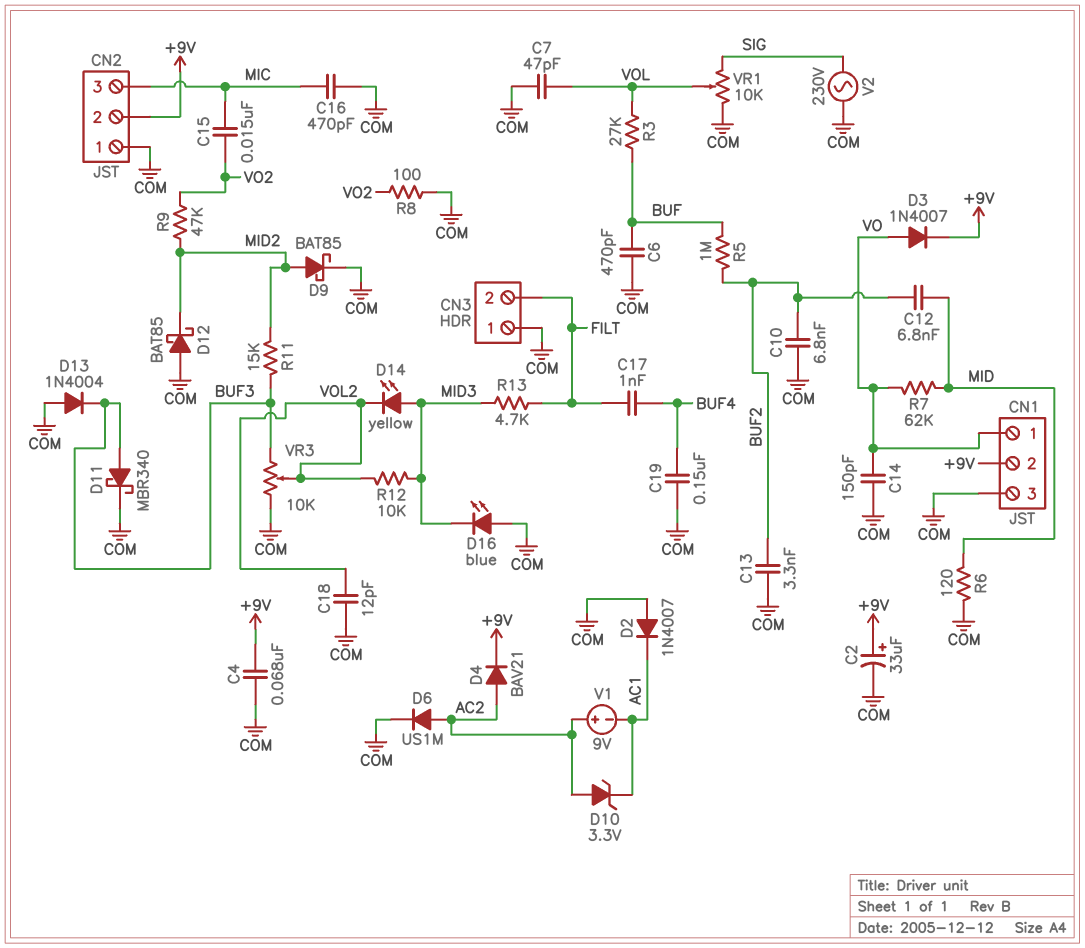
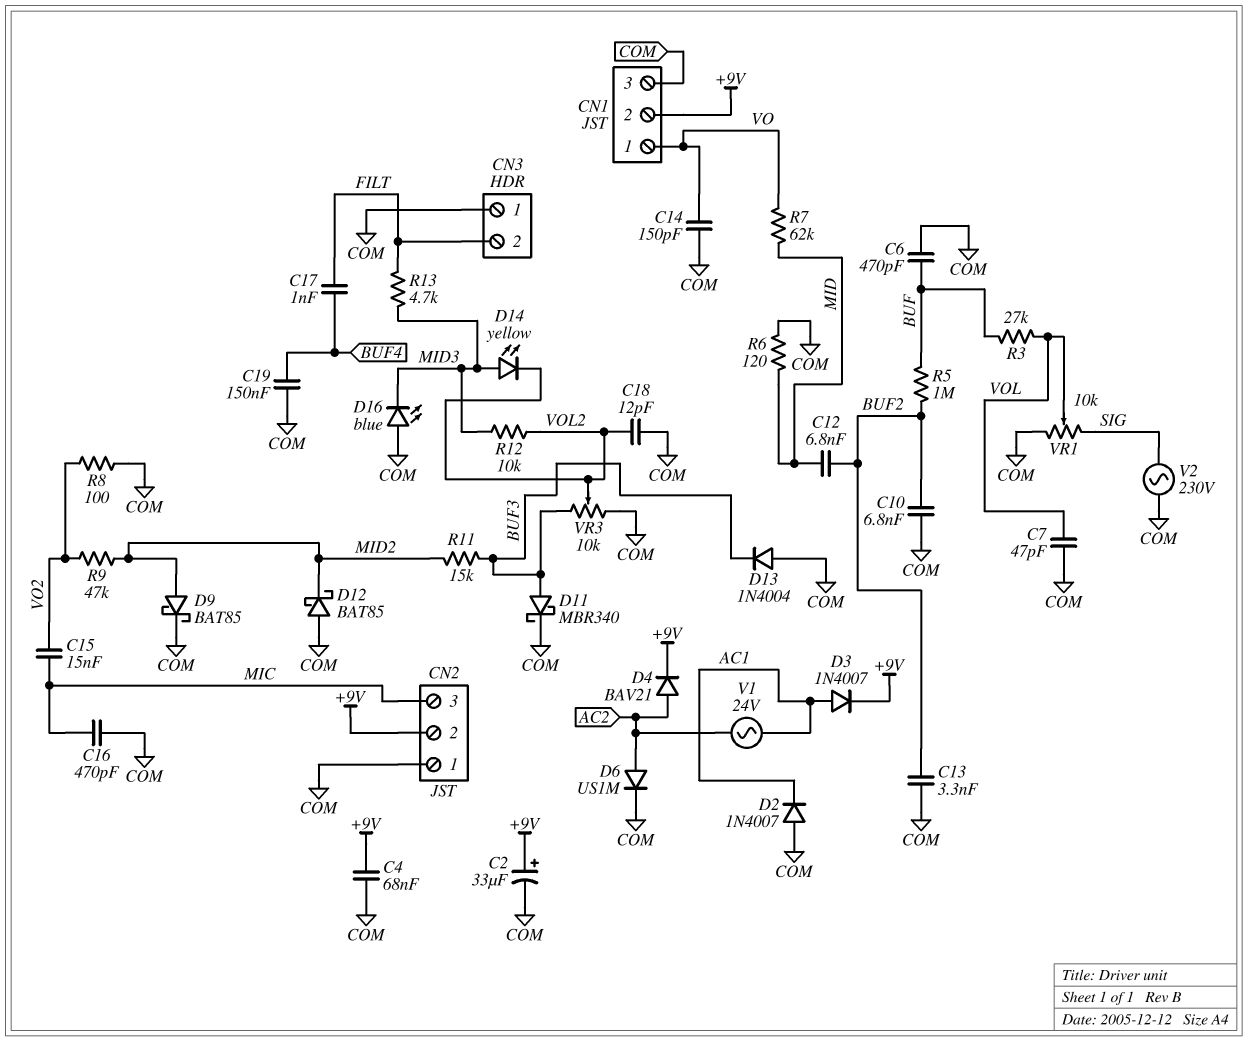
D3: diode 1N4007 (A VO, K +9V) -> diode 1N4007 (A AC1, K +9V)
D10: zener 3.3V (A AC2, K AC1) -> none
V1: 9V (plus AC2, minus AC1) -> AC 24V (AC1, AC2)

